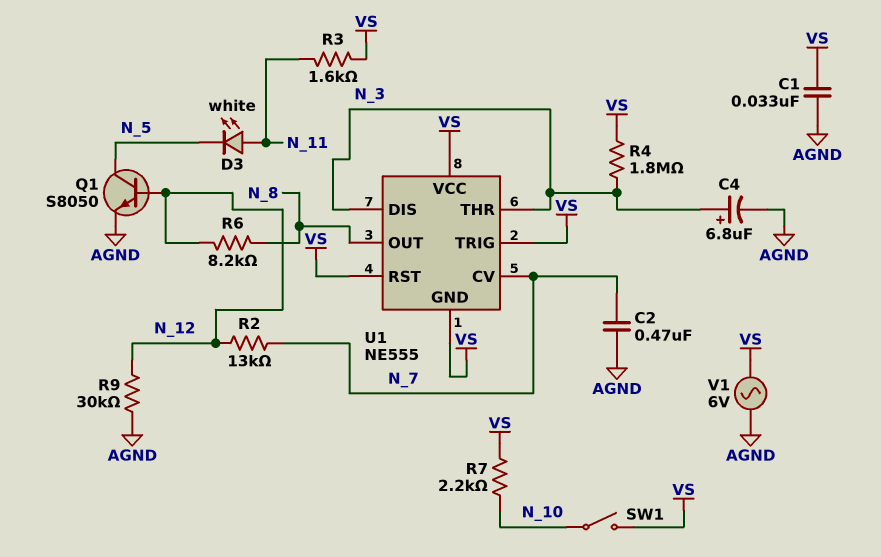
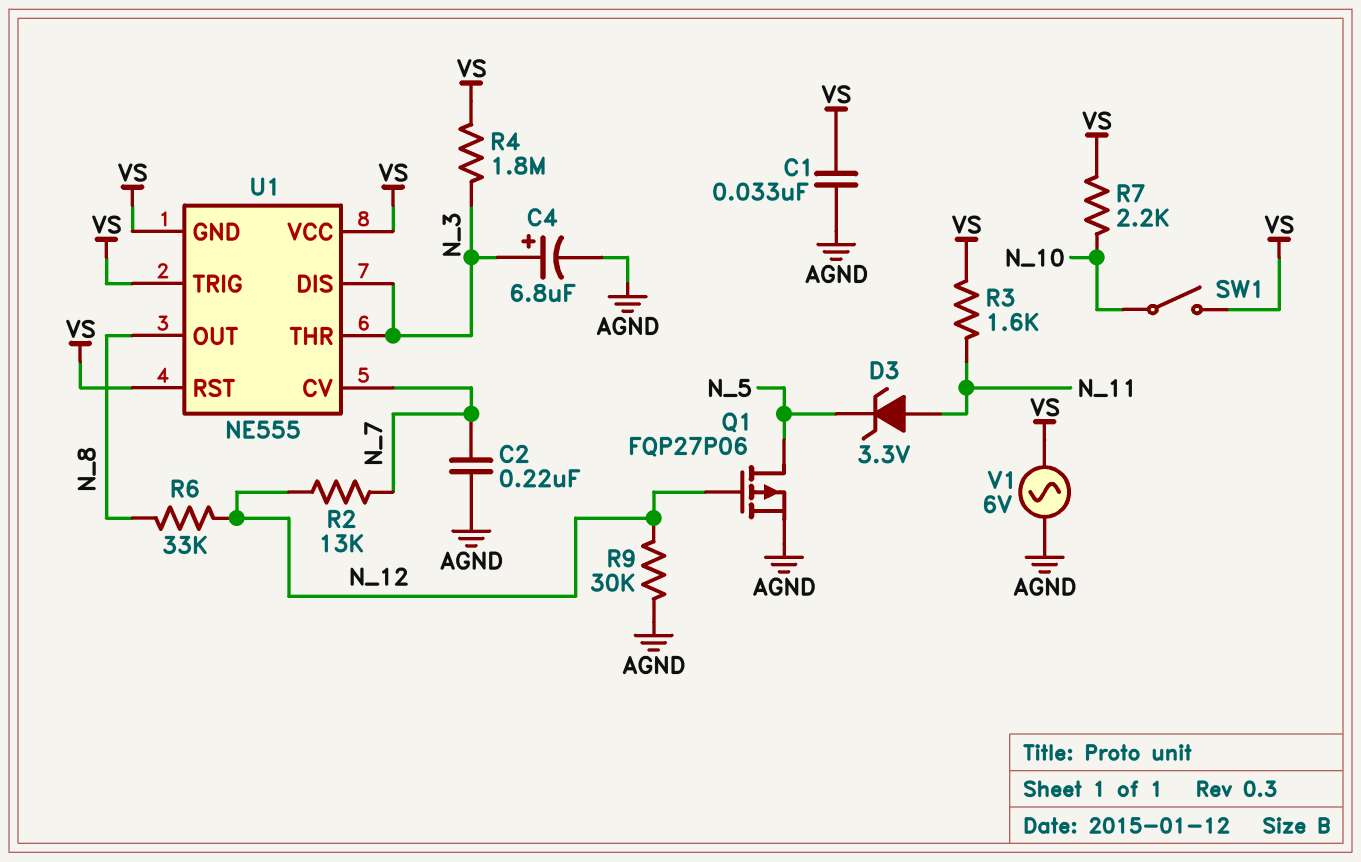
C2: 470nF (AGND, N_7) -> 220nF (AGND, N_7)
D3: LED white (A N_11, K N_5) -> zener 3.3V (A N_11, K N_5)
Q1: NPN S8050 (B N_12, C N_5, E AGND) -> PMOS FQP27P06 (G N_12, D N_5, S AGND)
R6: 8.2k (N_8, N_12) -> 33k (N_8, N_12)

